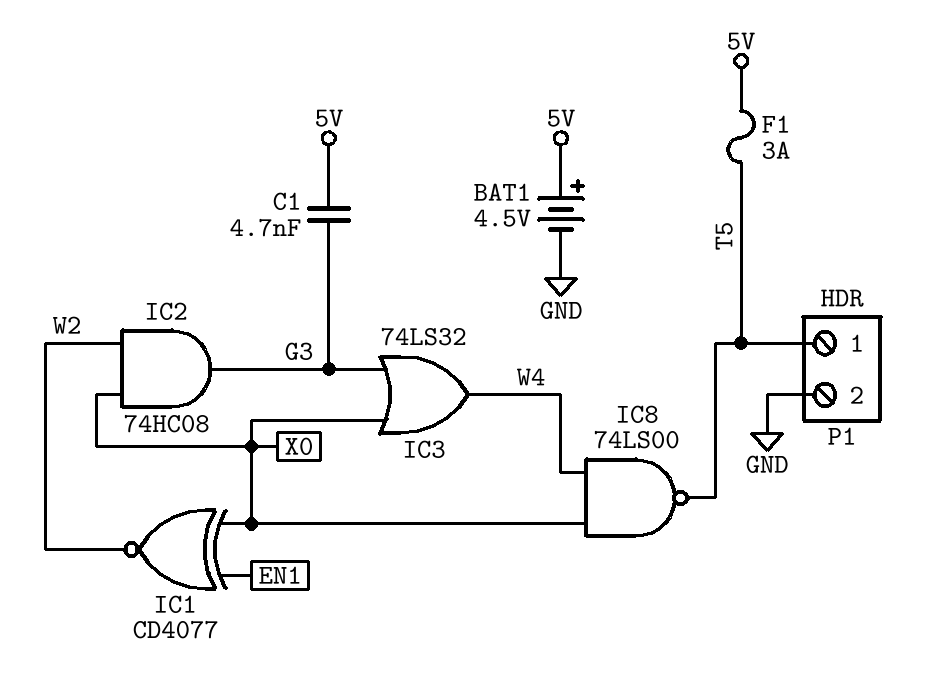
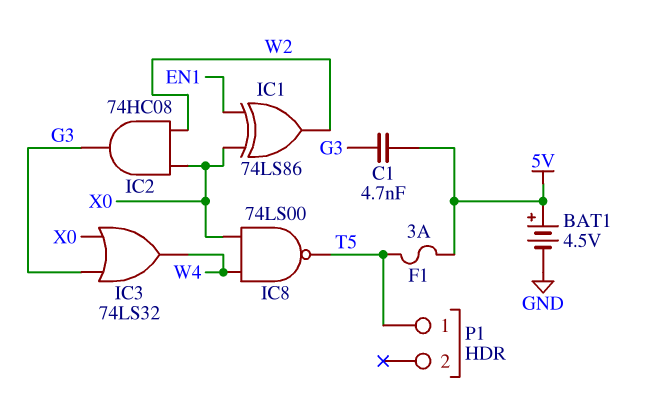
IC1: XNOR CD4077 (in EN1, in X0, out W2) -> XOR 74LS86 (in EN1, in X0, out W2)
P1 pin 2: GND -> none

